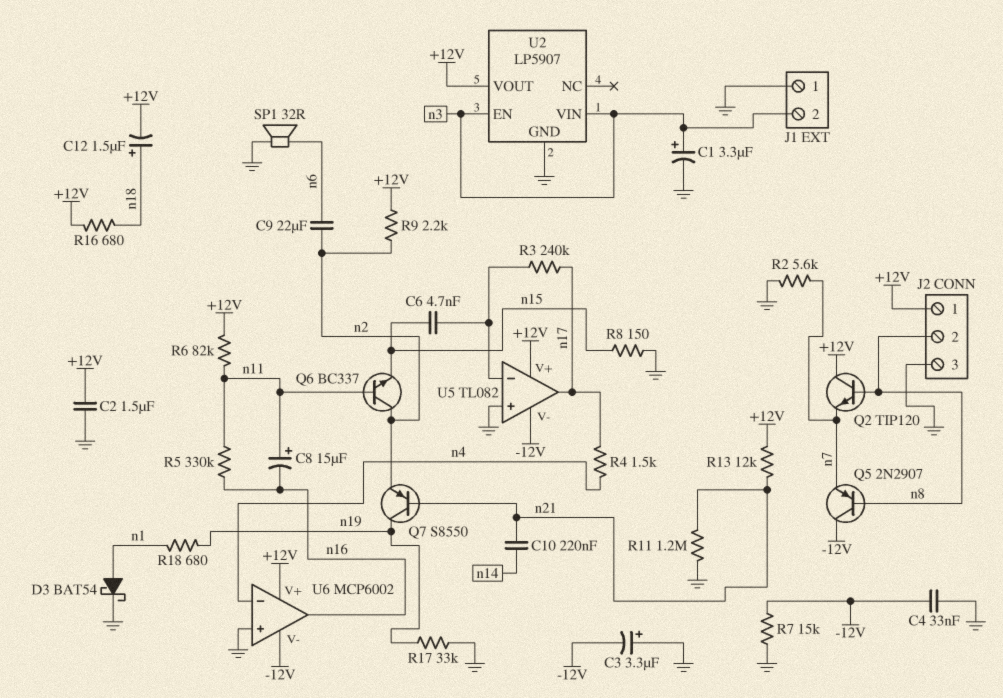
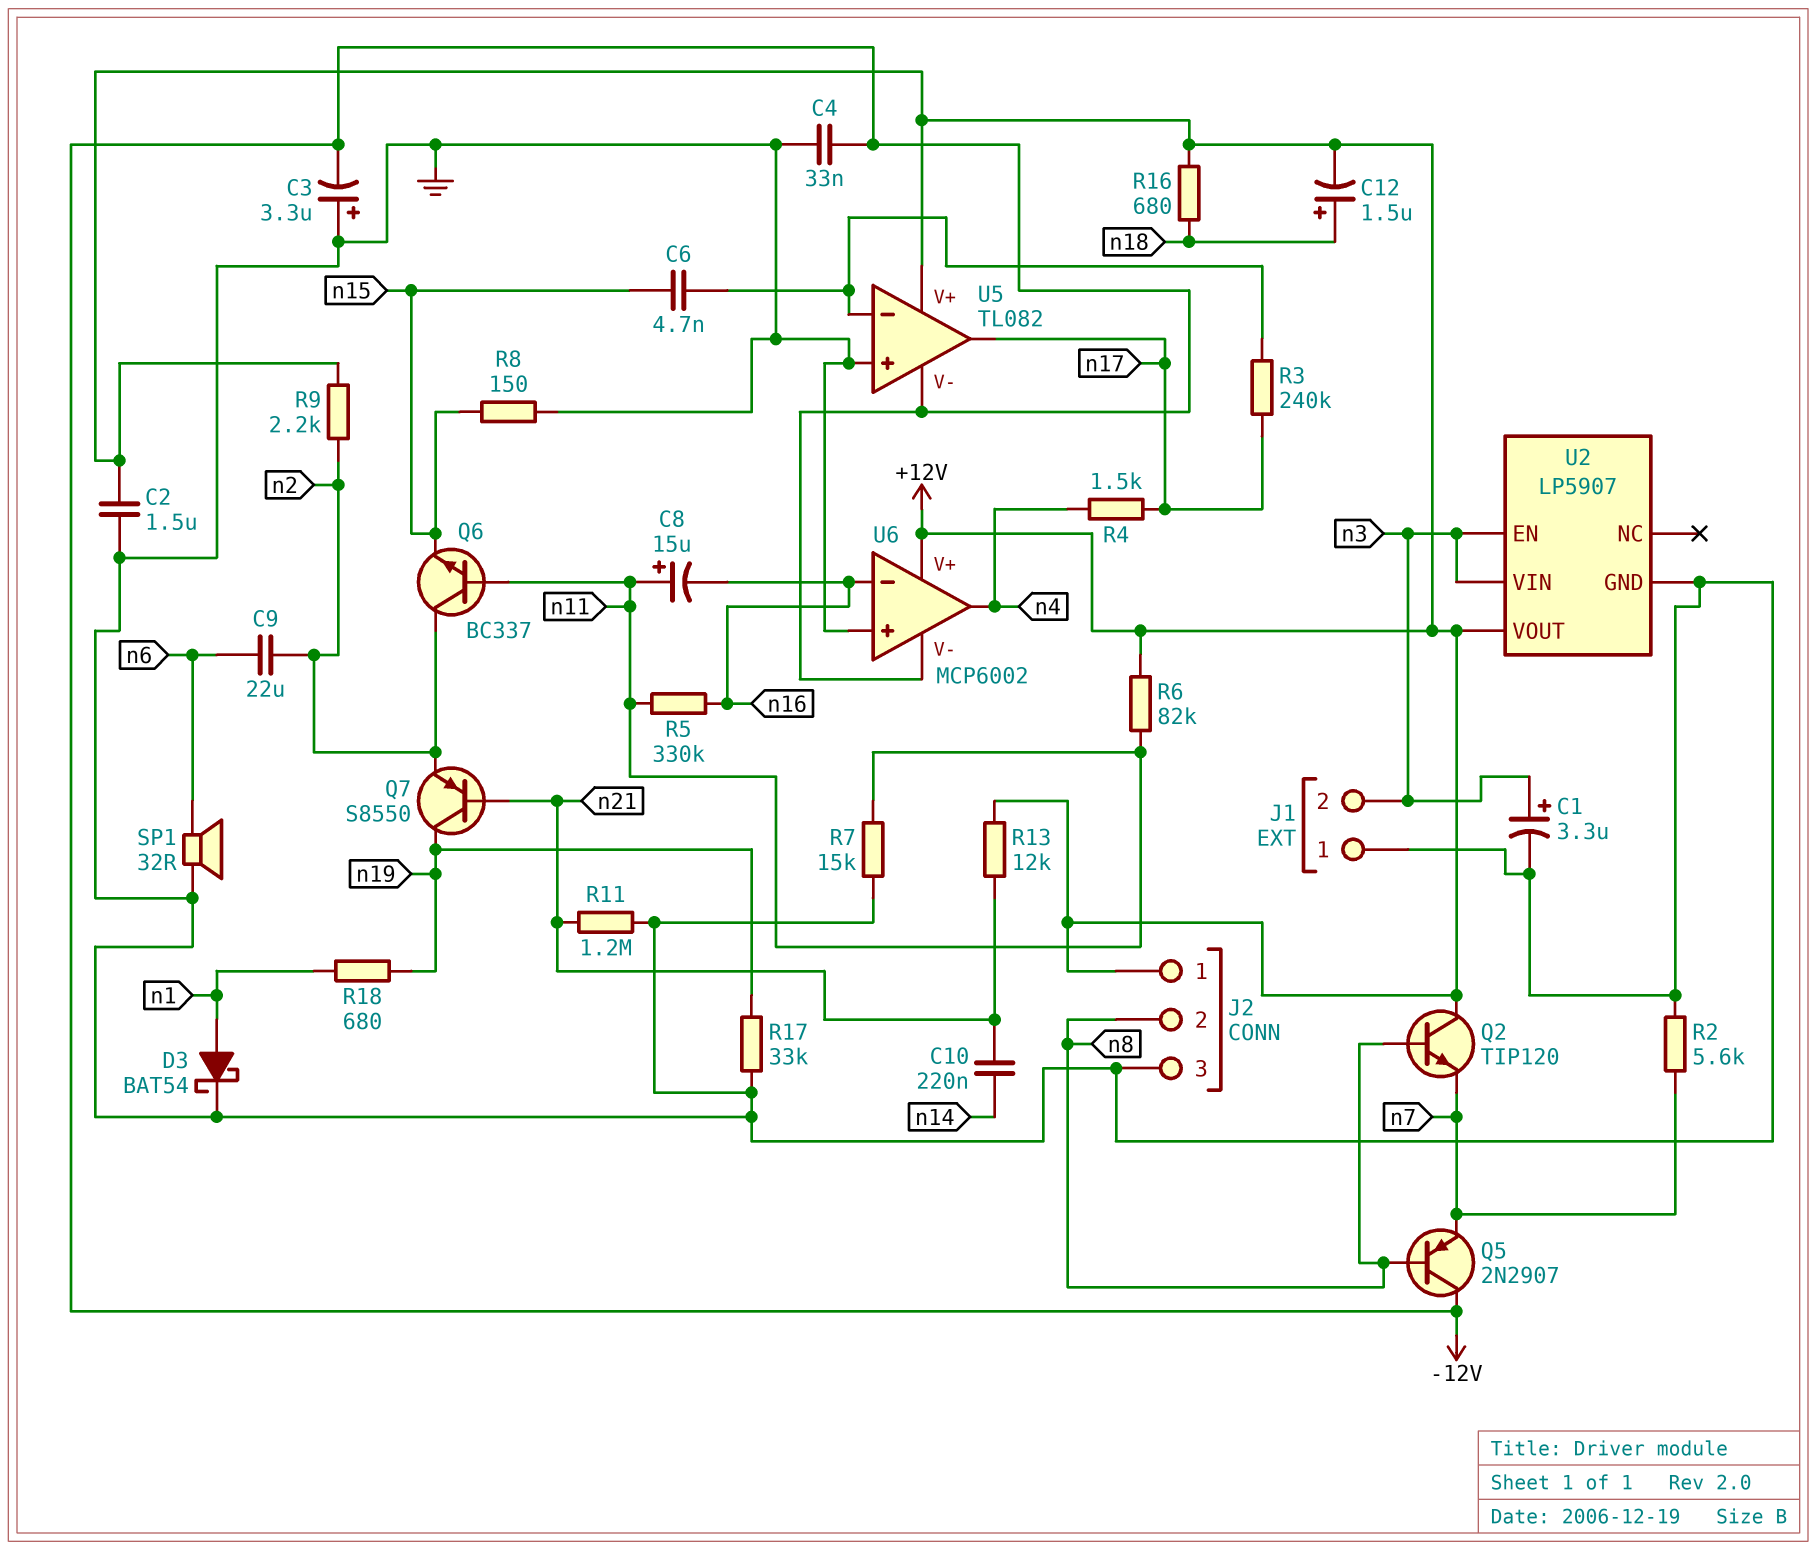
R7: 15k (-12V, GND) -> 15k (GND, n11)
U6 pin in-: n4 -> n16
U6 pin out: n16 -> n4

